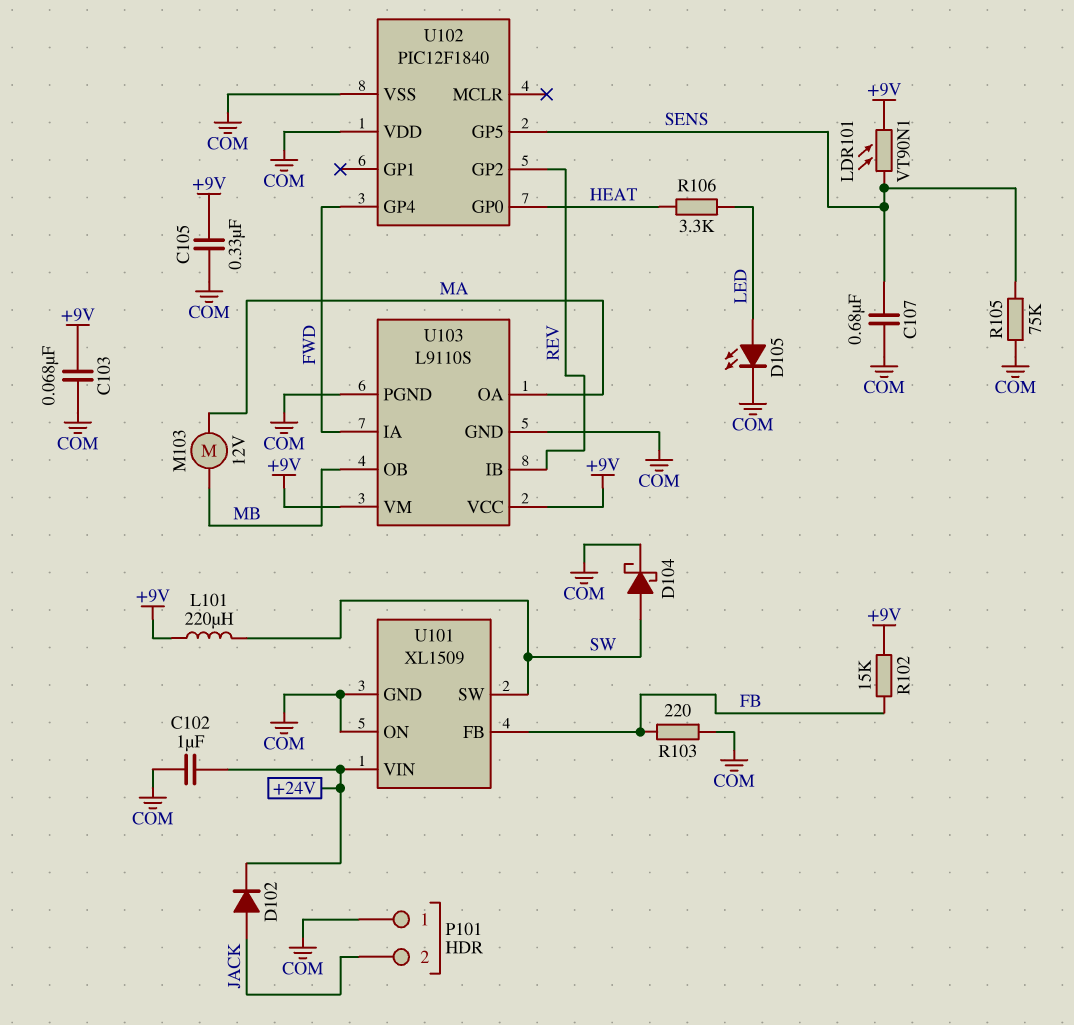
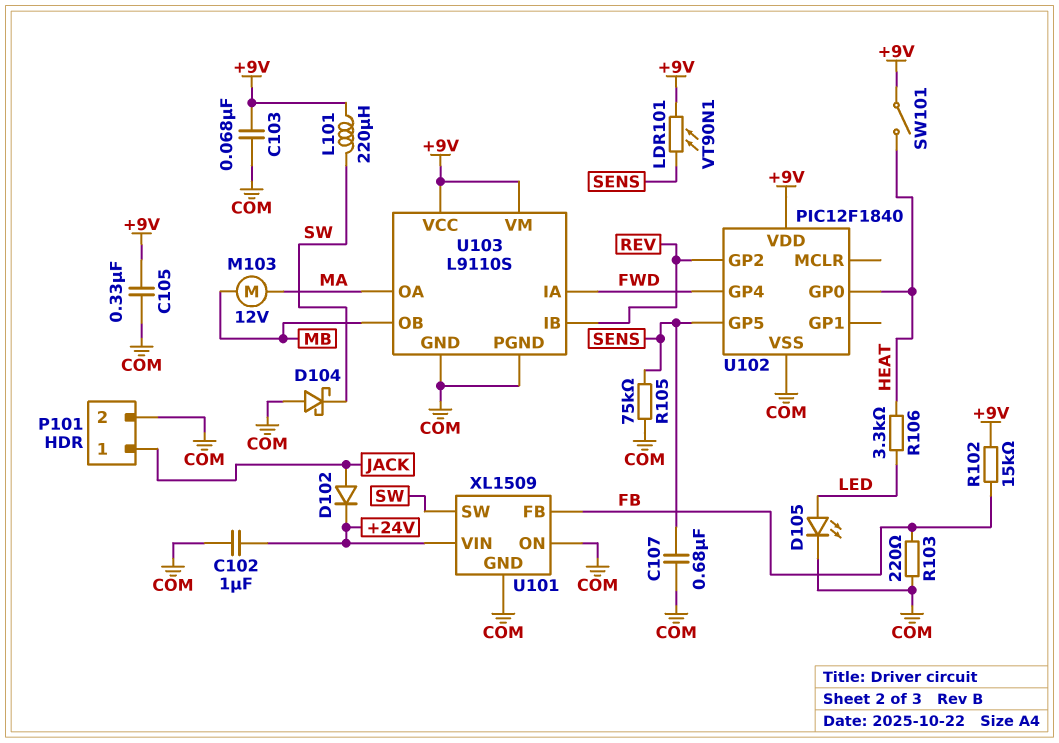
D104: schottky (A SW, K COM) -> schottky (A COM, K SW)
P101 pin 1: COM -> JACK
P101 pin 2: JACK -> COM
SW101: none -> switch (+9V, HEAT)
U102 pin VDD: COM -> +9V

